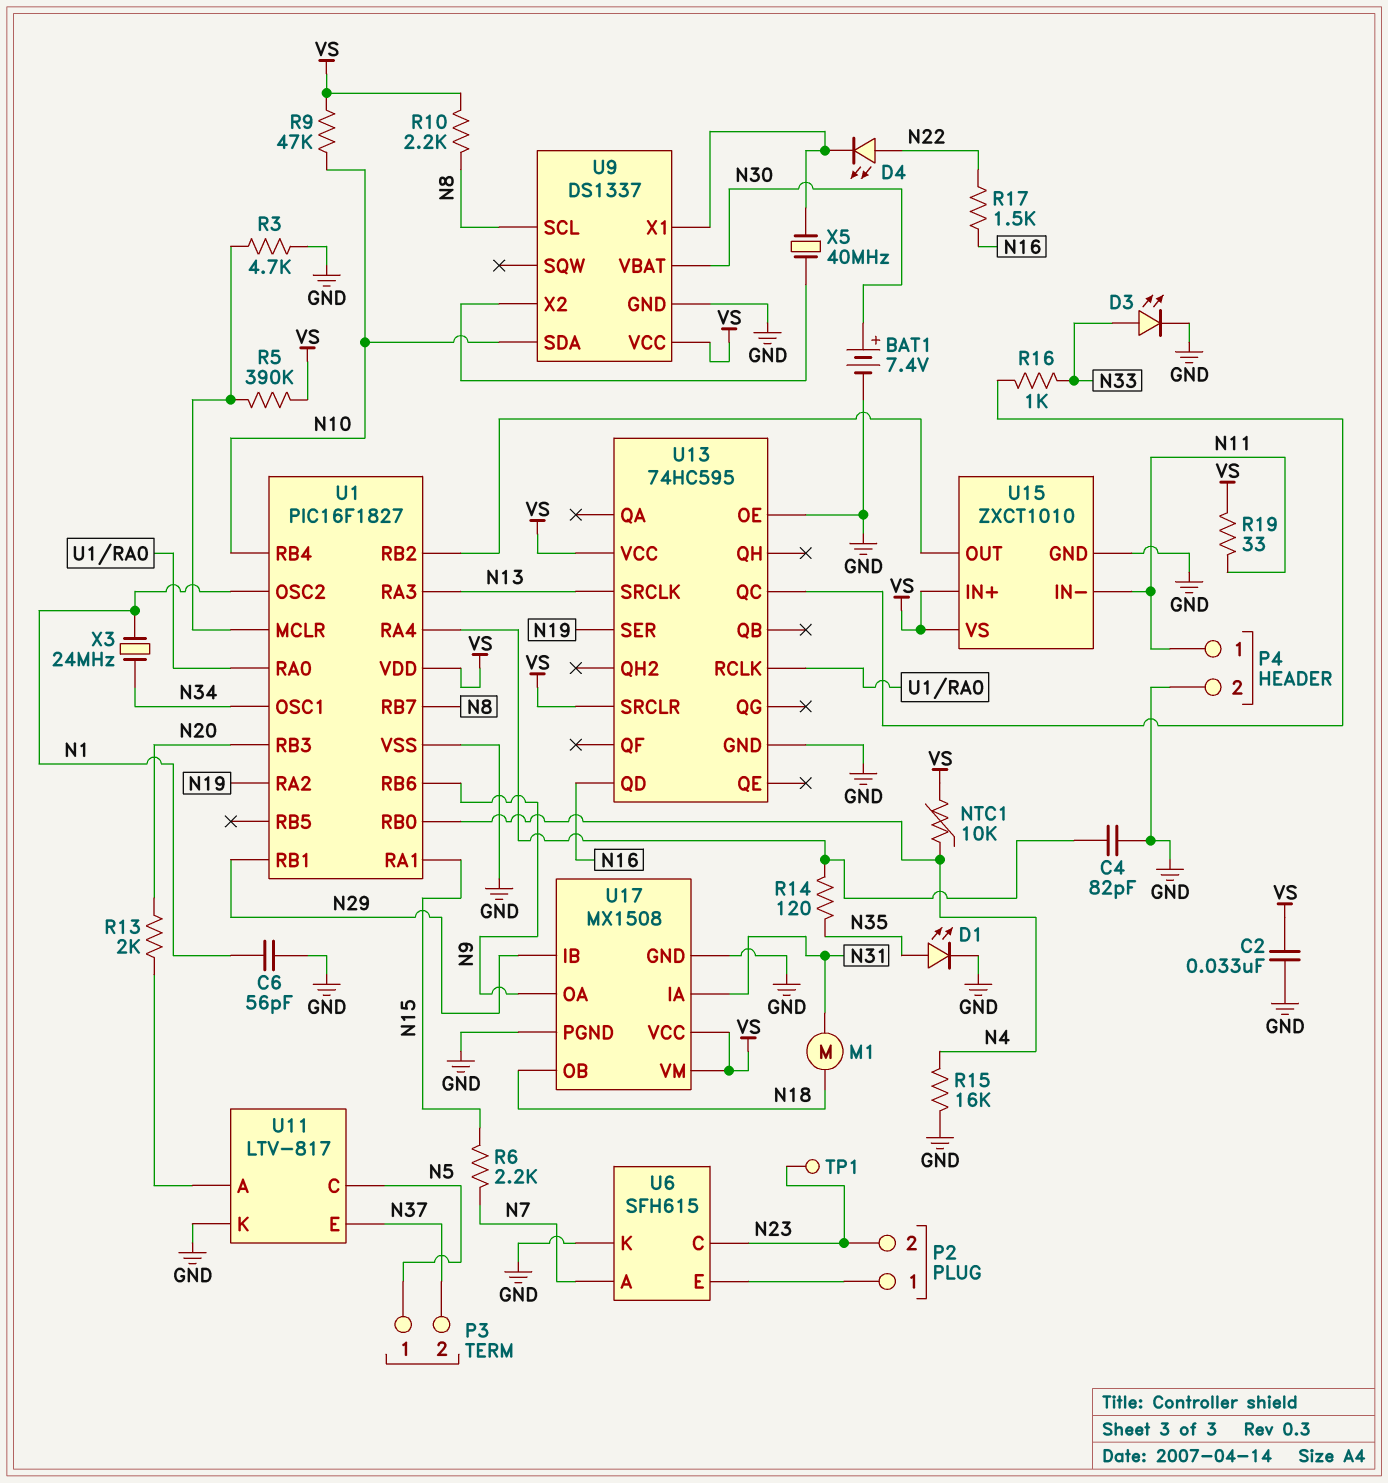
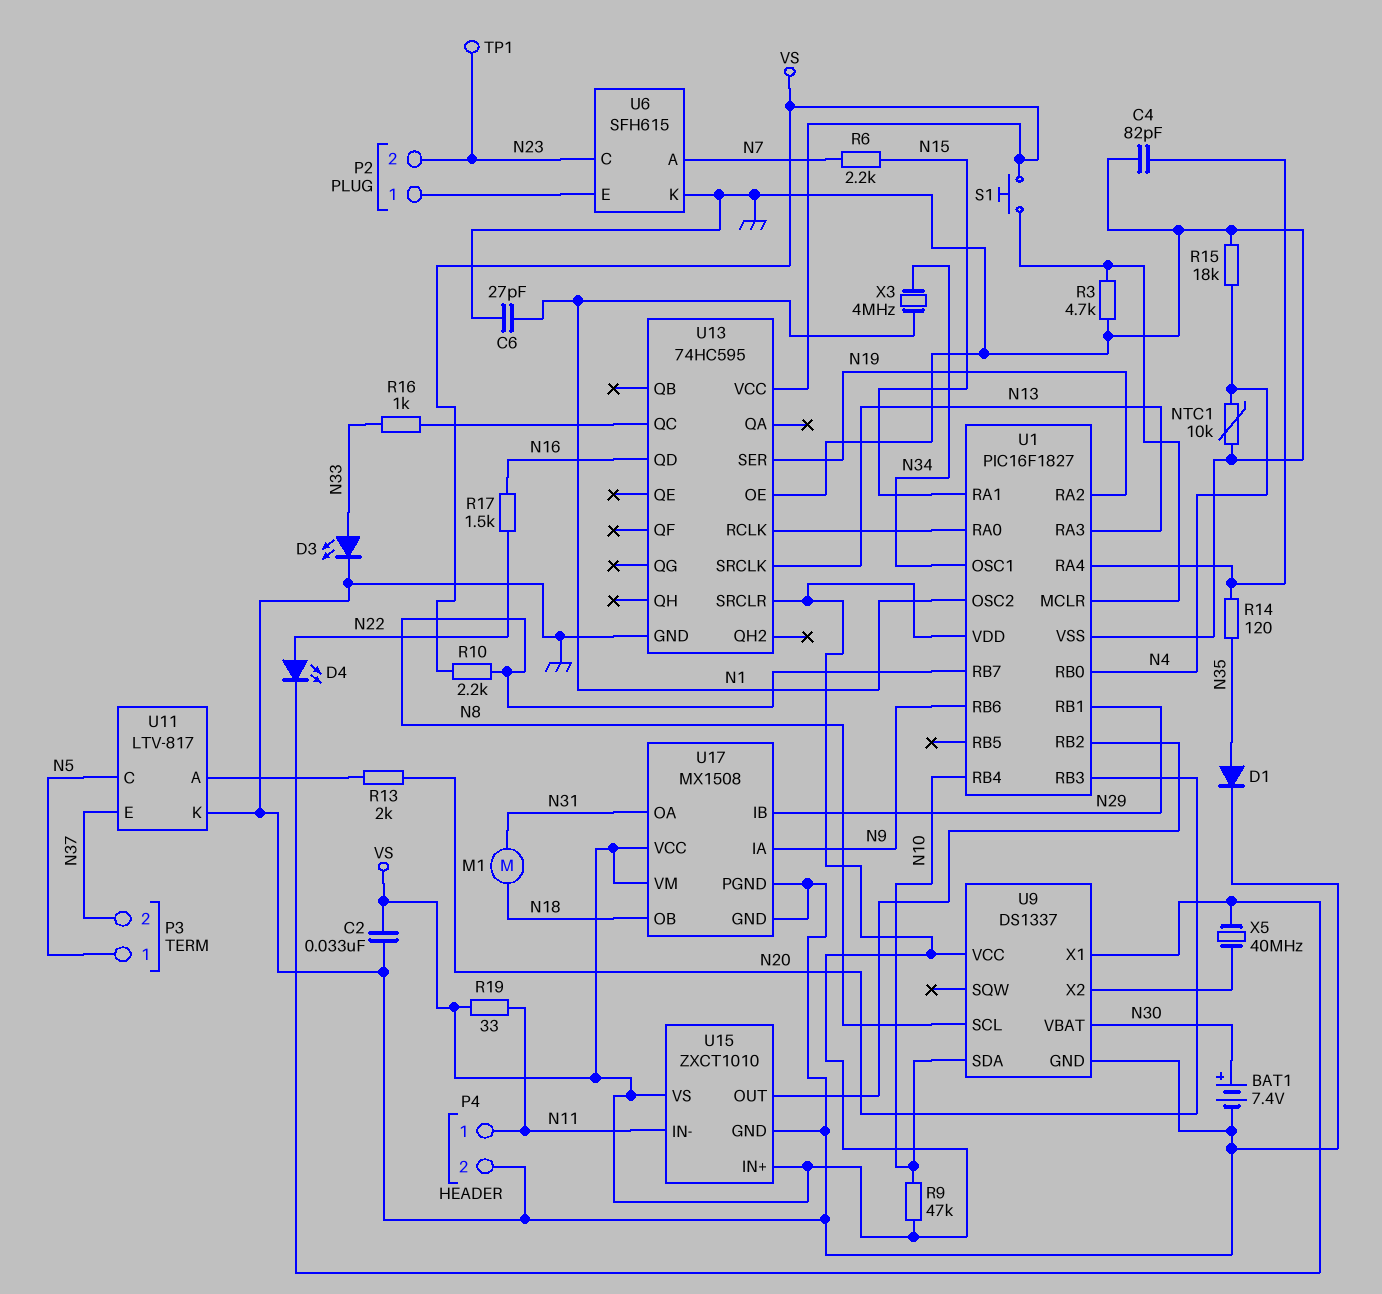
C6: 56pF (GND, N1) -> 27pF (GND, N1)
D1: LED (A N35, K GND) -> diode (A N35, K GND)
NTC1: 10k (N4, VS) -> 10k (GND, N4)
R5: 390k (U1/MCLR, VS) -> none
R15: 16k (GND, N4) -> 18k (GND, N4)
S1: none -> button (U1/MCLR, VS)
U17 pin IA: N31 -> N9
U17 pin OA: N9 -> N31
X3: 24MHz (N1, N34) -> 4MHz (N1, N34)

